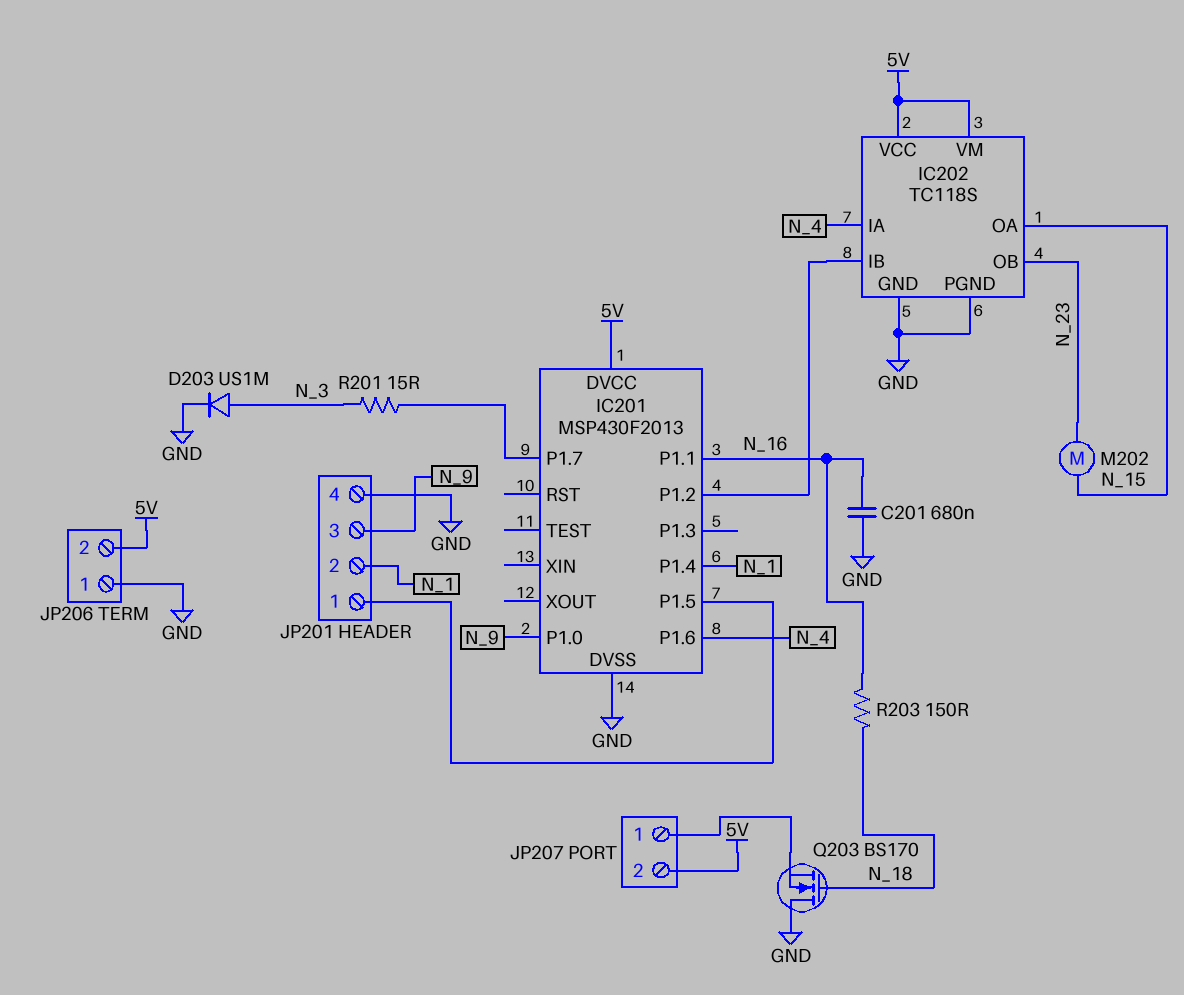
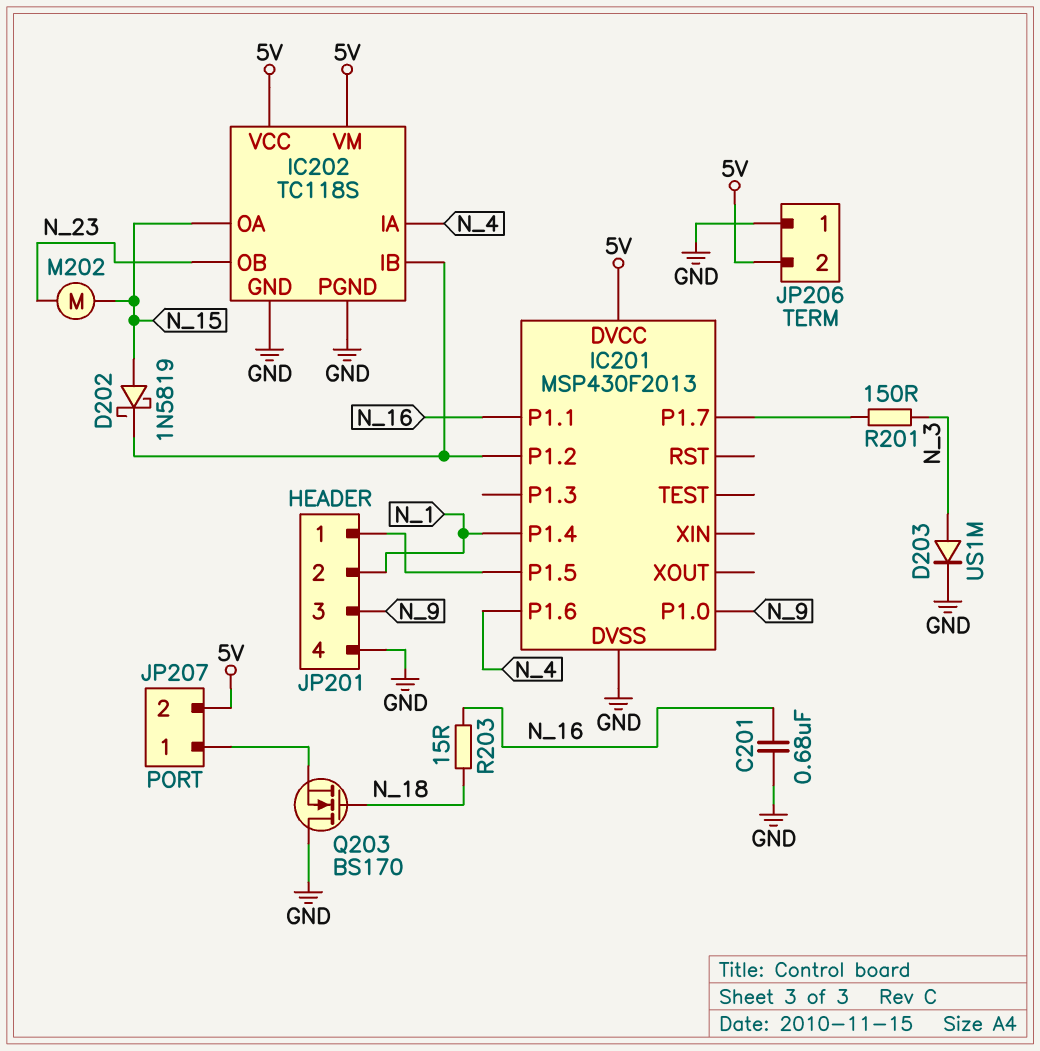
D202: none -> schottky 1N5819 (A N_15, K IC201/P1.2)
R201: 15 (IC201/P1.7, N_3) -> 150 (IC201/P1.7, N_3)
R203: 150 (N_16, N_18) -> 15 (N_16, N_18)

